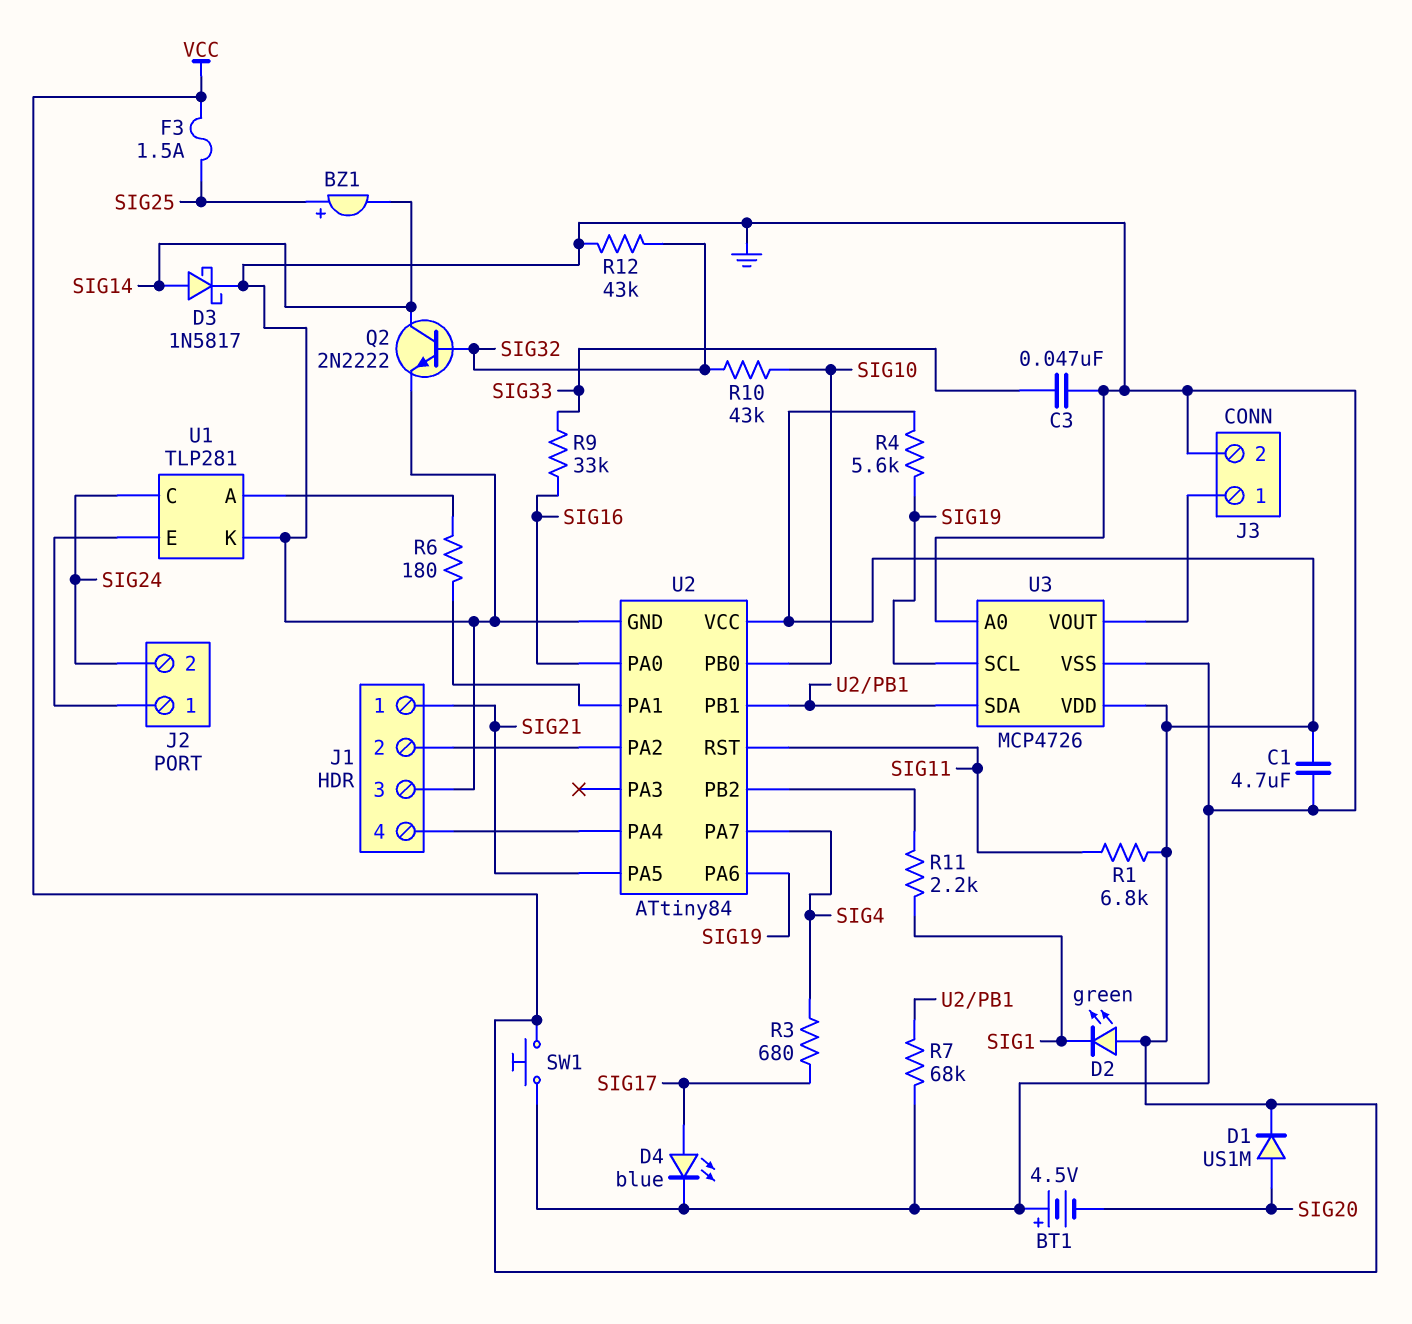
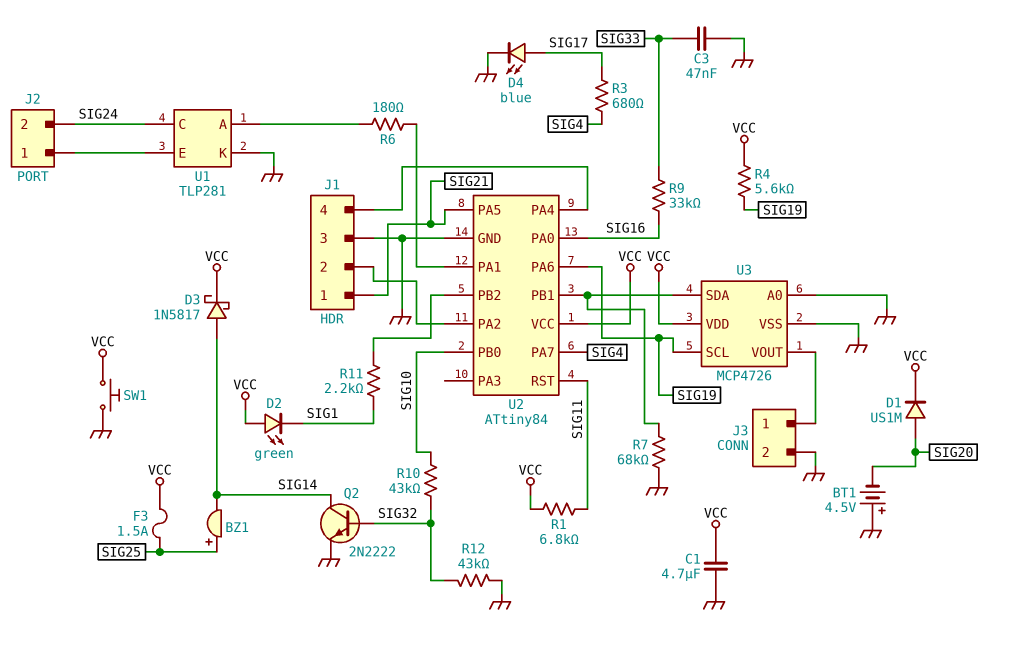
D3: schottky 1N5817 (A SIG14, K GND) -> schottky 1N5817 (A SIG14, K VCC)

